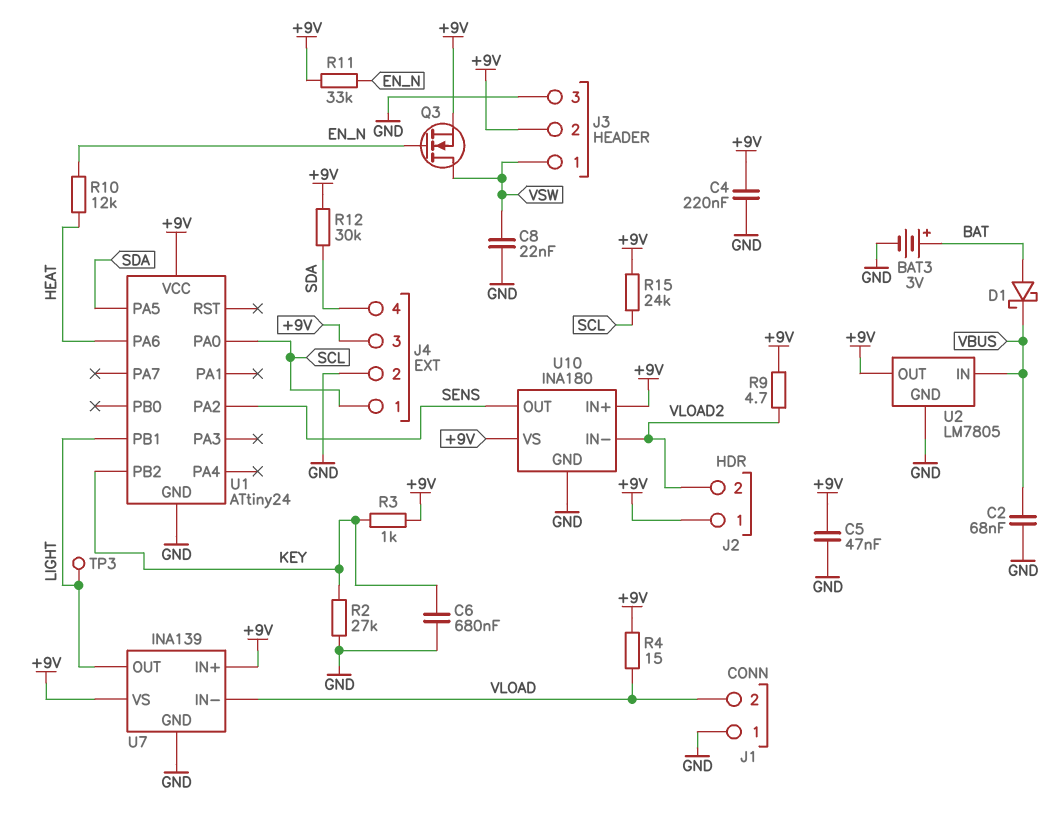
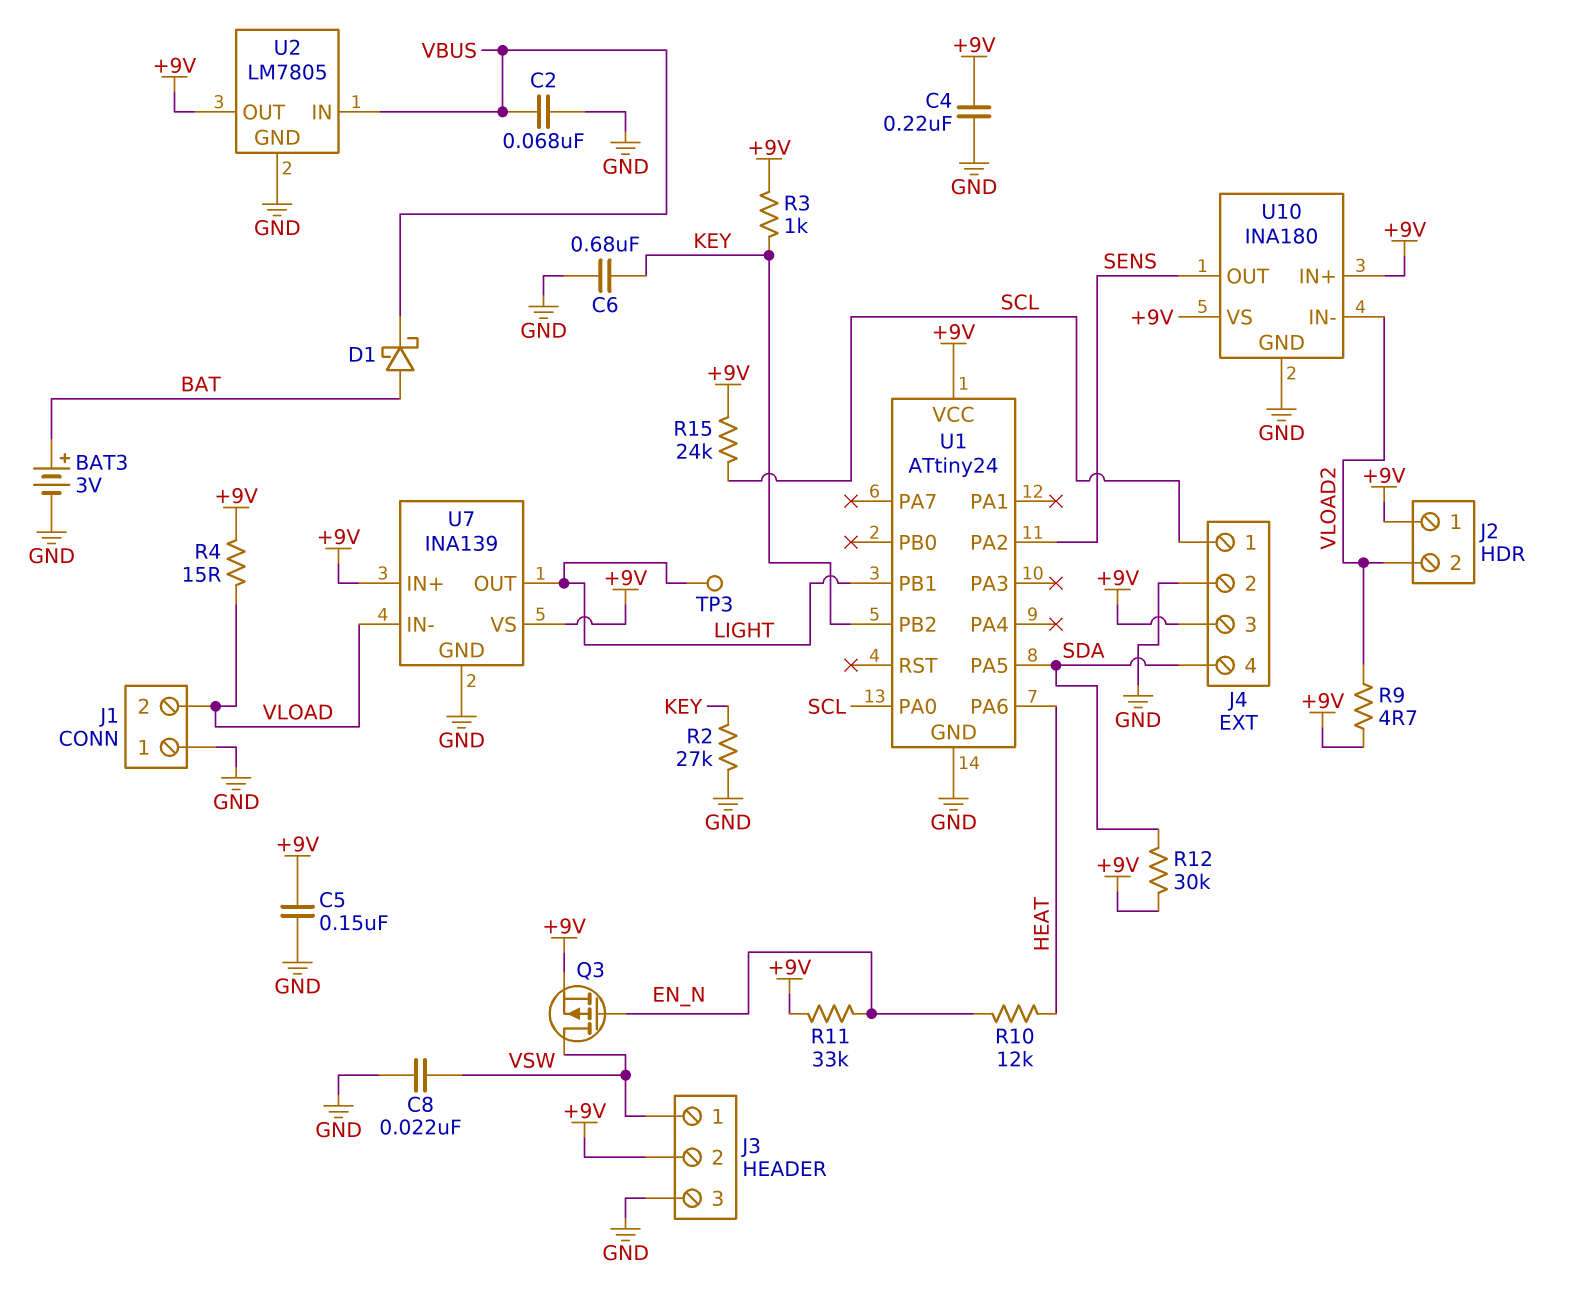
C5: 47nF (+9V, GND) -> 150nF (+9V, GND)
Q3: NMOS (G EN_N, D VSW, S +9V) -> PMOS (G EN_N, D VSW, S +9V)

